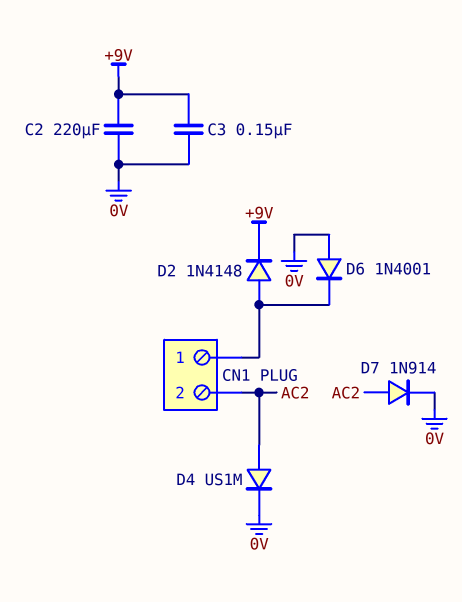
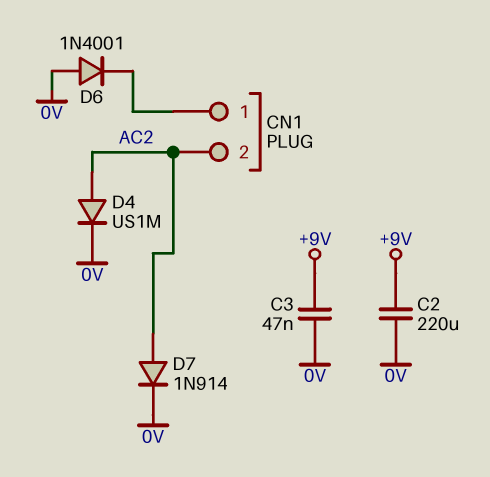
C3: 150nF (+9V, 0V) -> 47nF (+9V, 0V)
D2: diode 1N4148 (A CN1/1, K +9V) -> none

